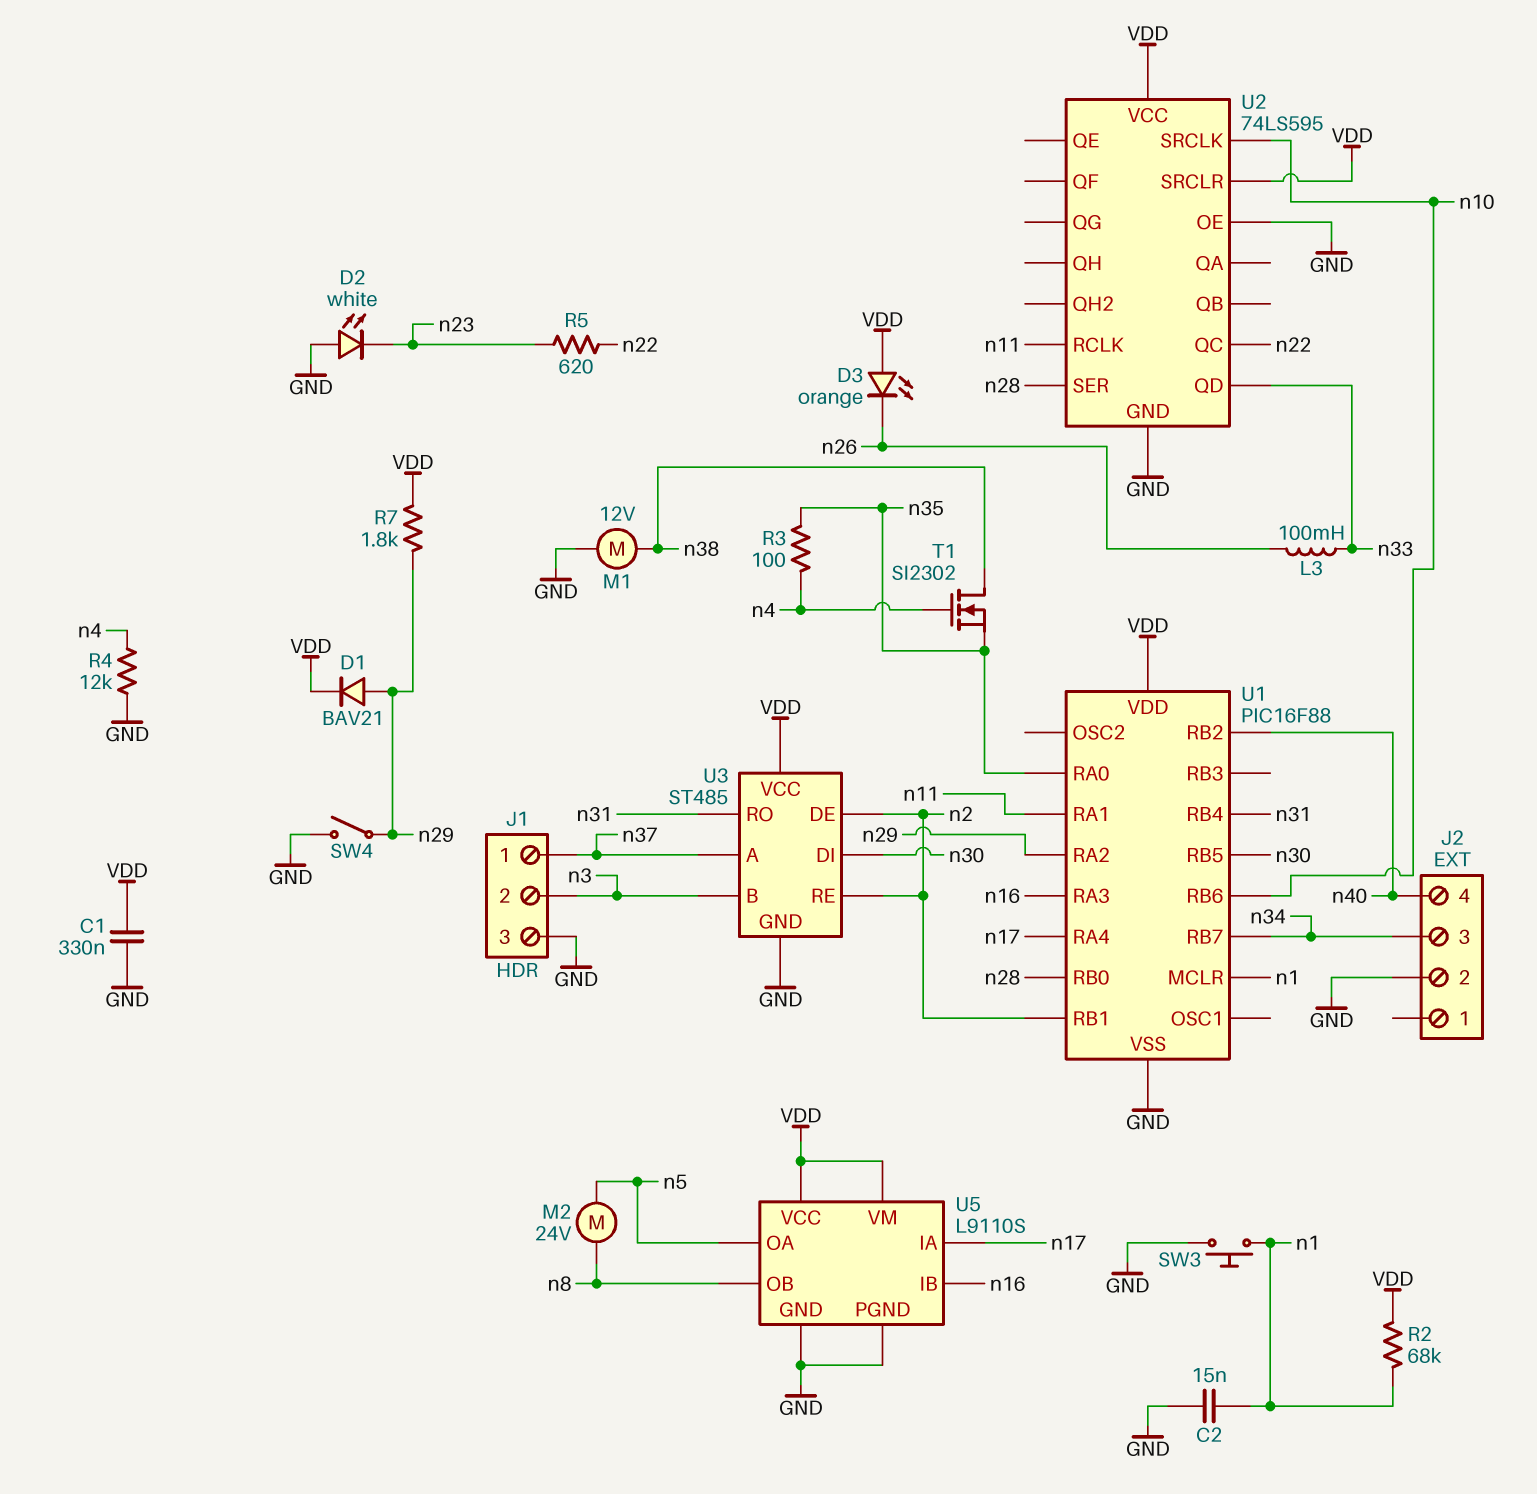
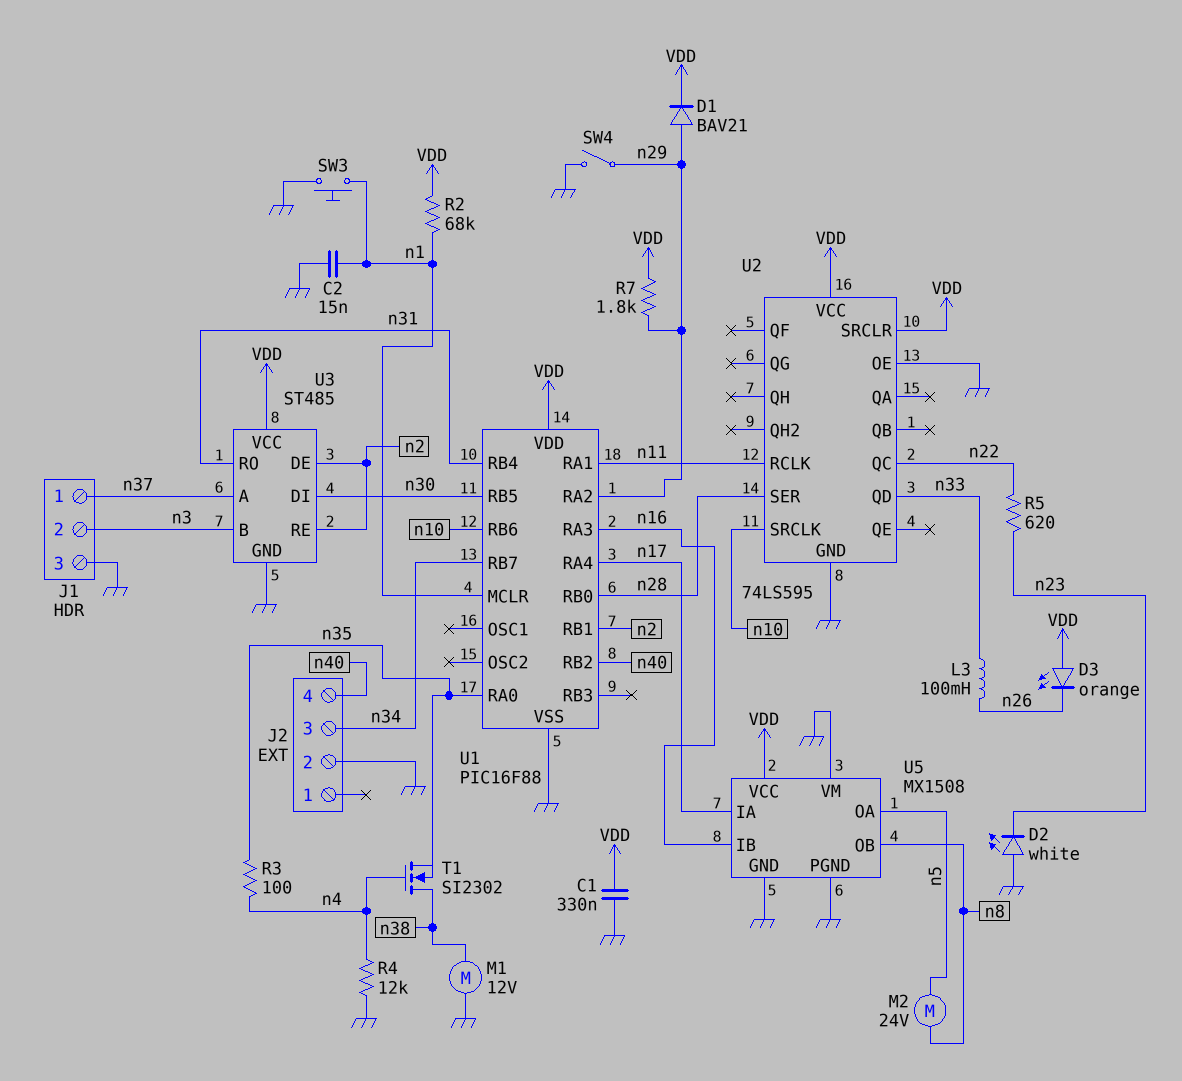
U5: L9110S -> MX1508
U5 pin VM: VDD -> GND

